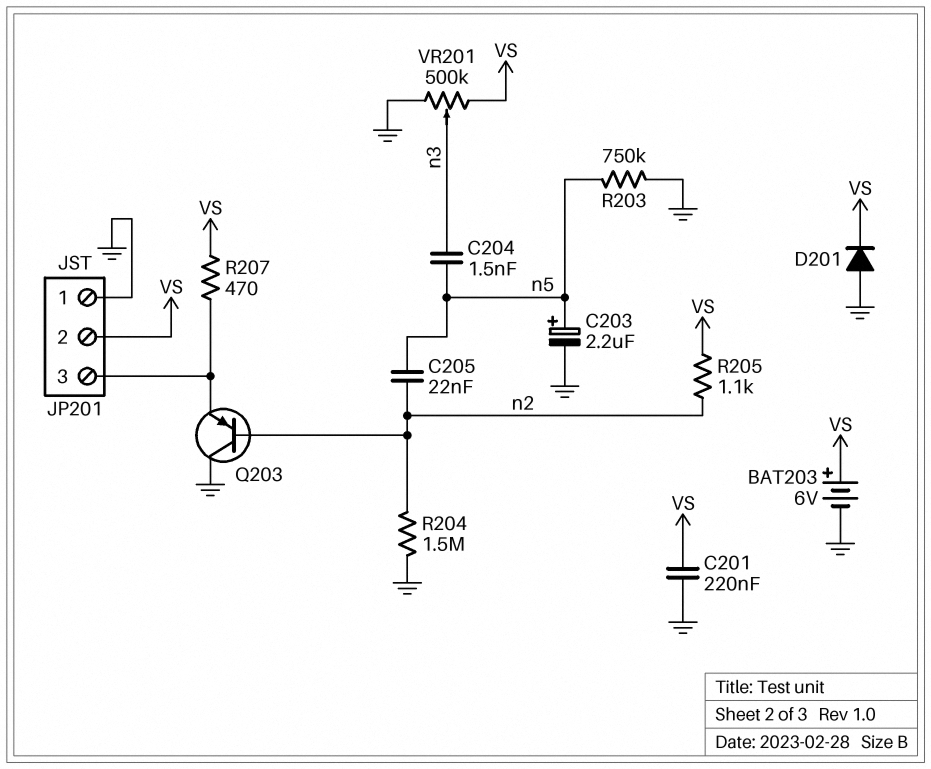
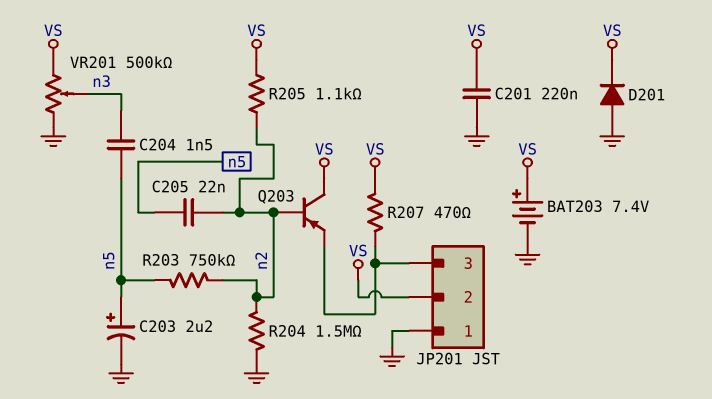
BAT203: 6V (plus VS, minus GND) -> 7.4V (plus VS, minus GND)
Q203: PNP (B n2, C GND, E JP201/3) -> PNP (B n2, C VS, E JP201/3)
R203: 750k (GND, n5) -> 750k (n2, n5)

